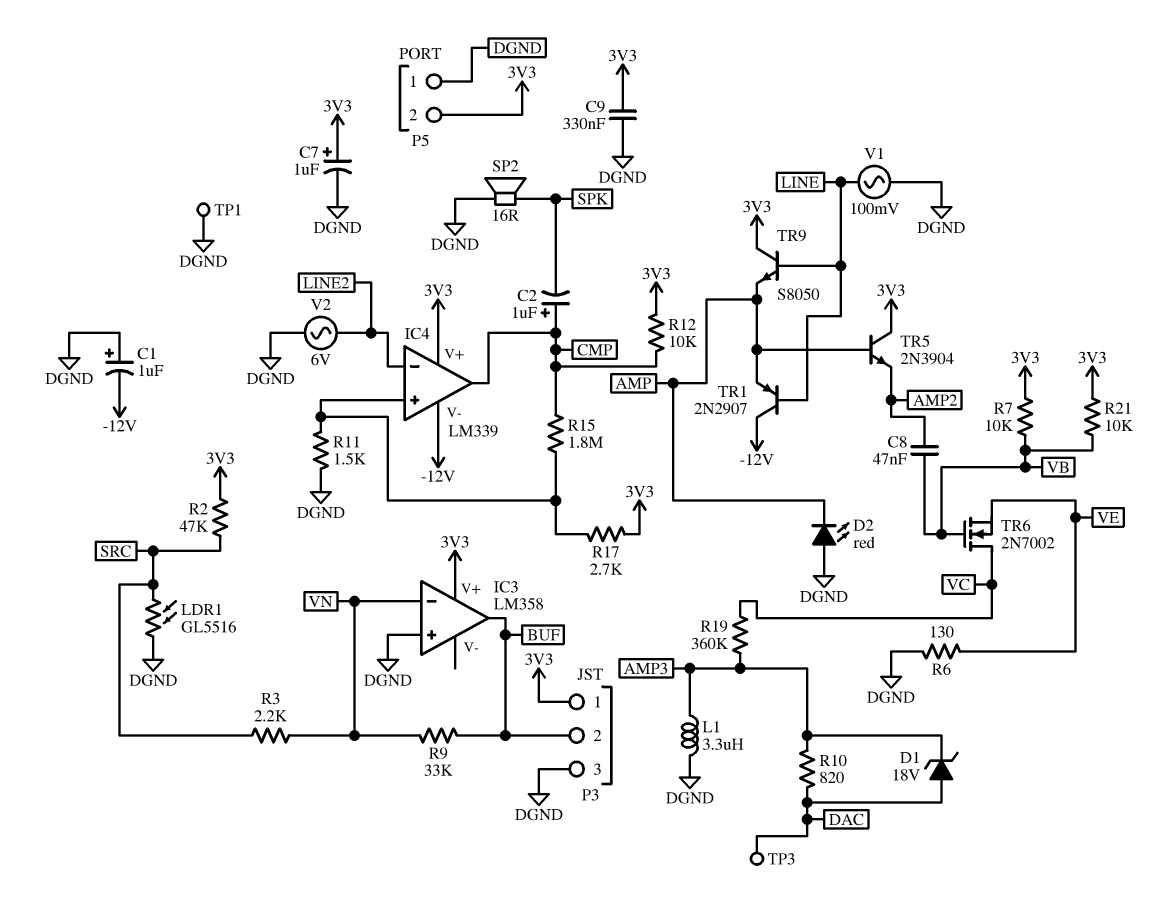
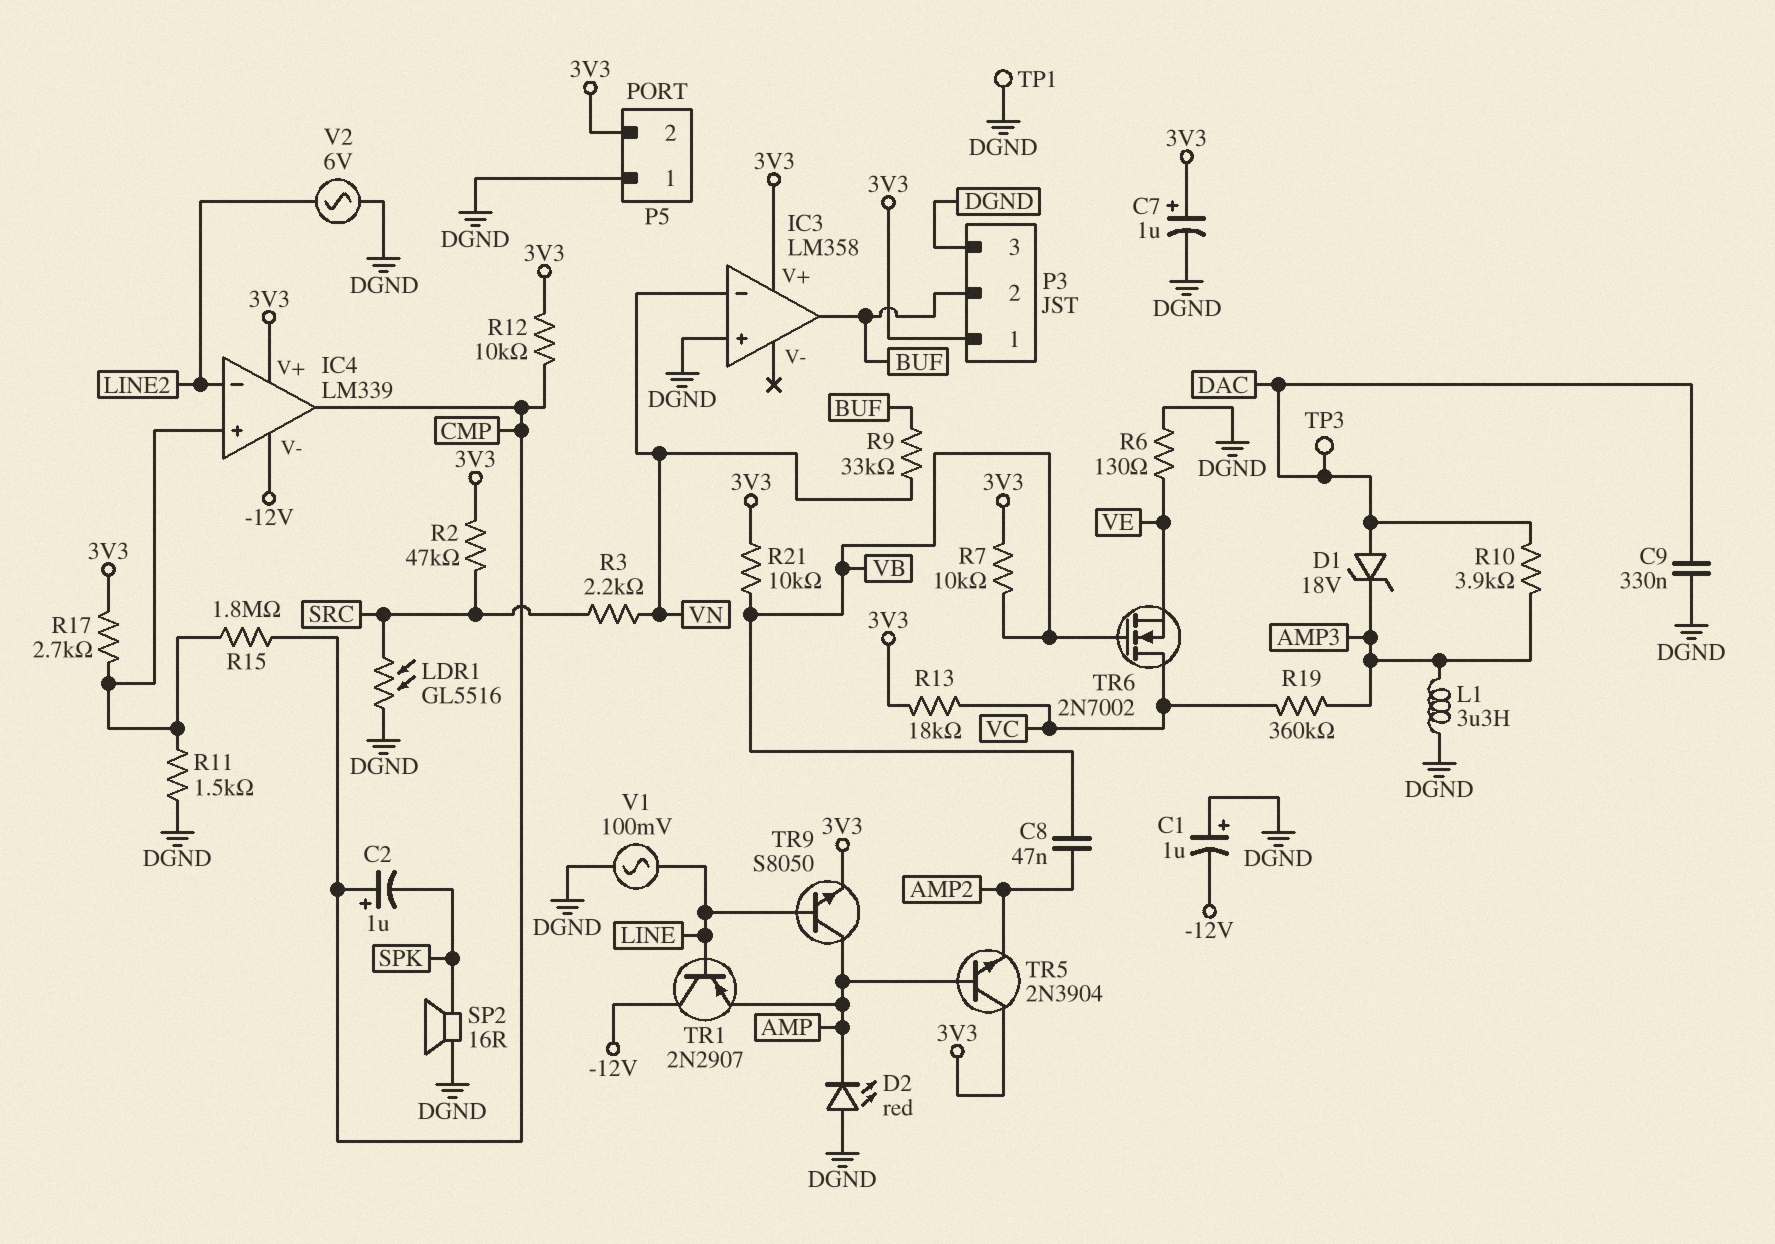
C9: 330nF (3V3, DGND) -> 330nF (DAC, DGND)
R10: 820 (AMP3, DAC) -> 3.9k (AMP3, DAC)
R13: none -> 18k (3V3, VC)
TR9: NPN S8050 (B LINE, C 3V3, E AMP) -> NPN S8050 (B LINE, C AMP, E 3V3)

